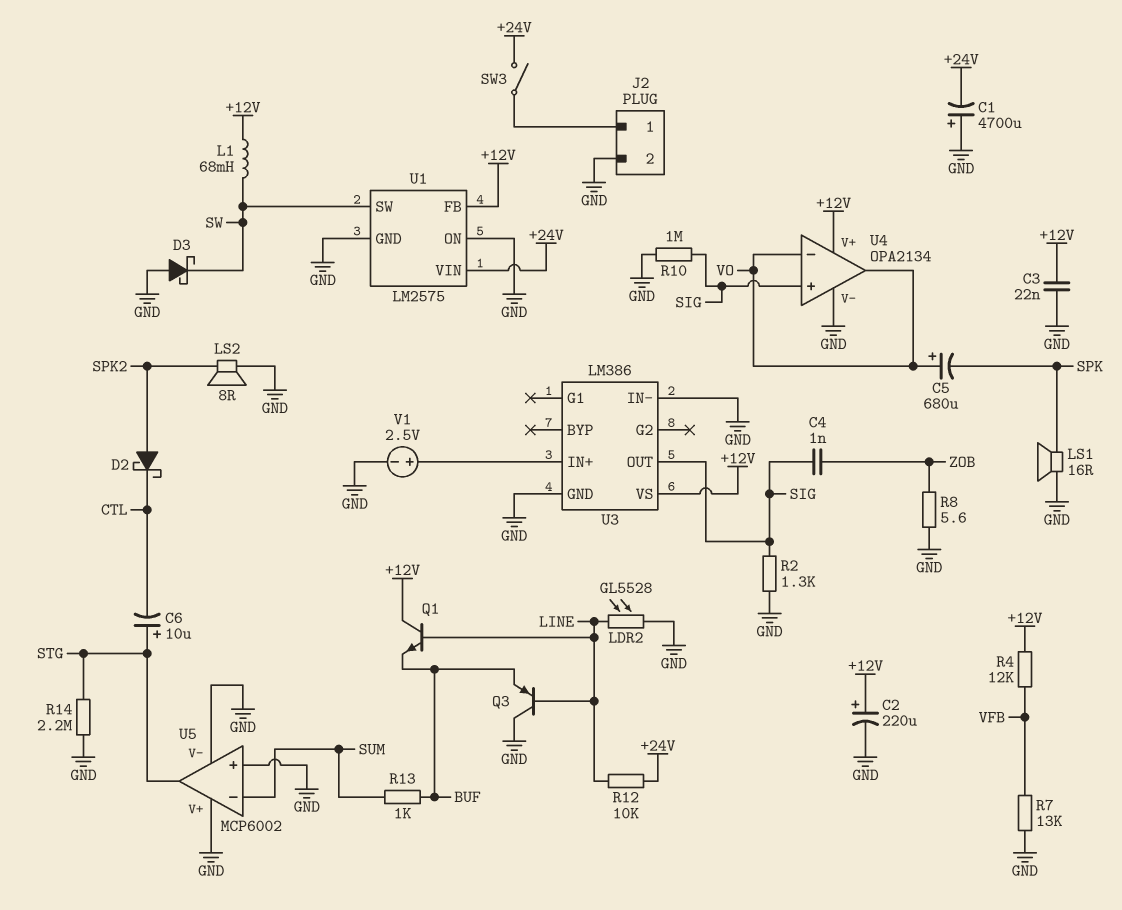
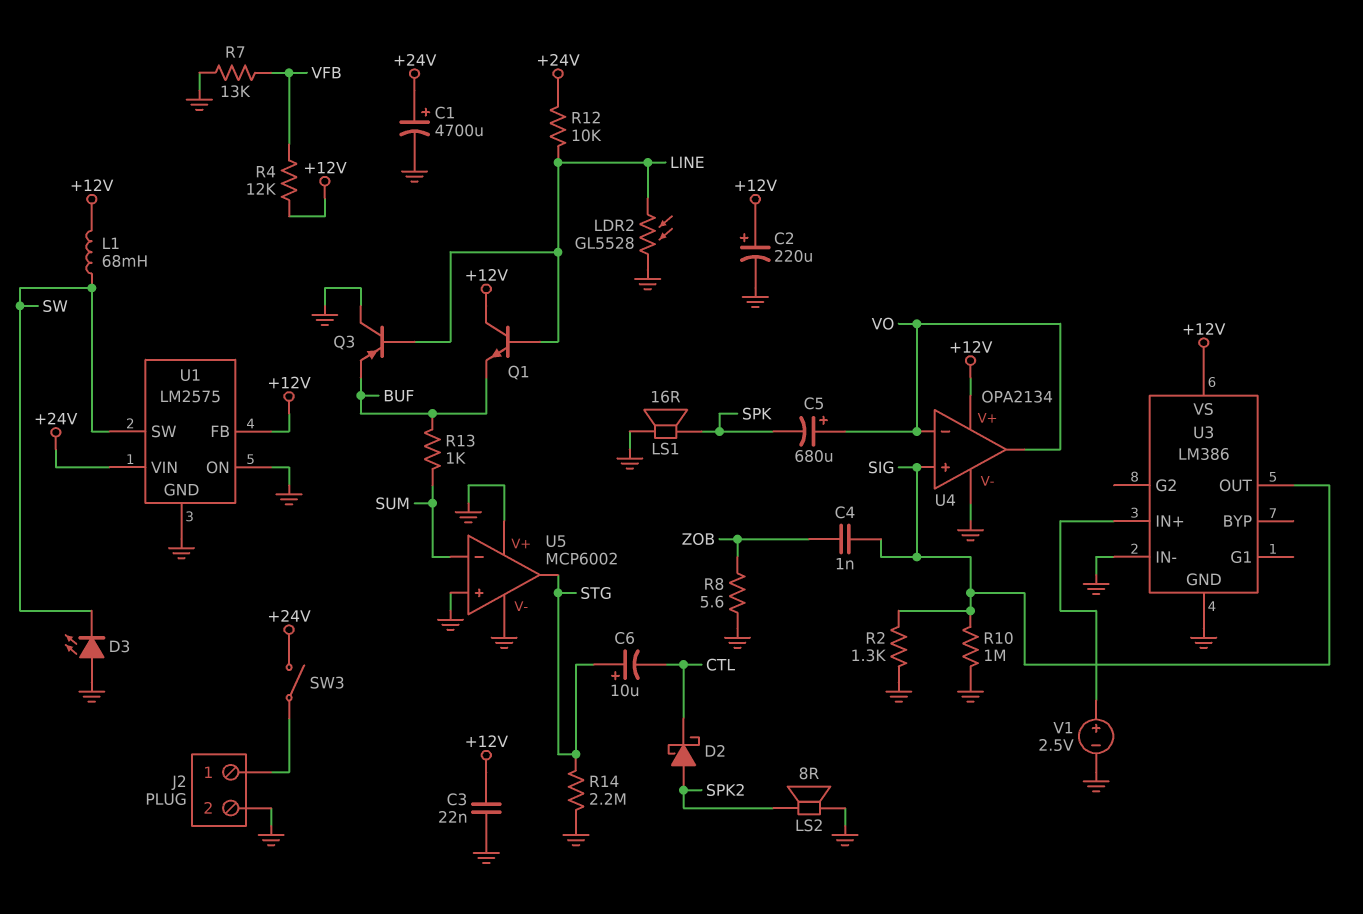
C1: 4700uF (plus GND, minus +24V) -> 4700uF (plus +24V, minus GND)
D3: schottky (A GND, K SW) -> LED (A GND, K SW)

